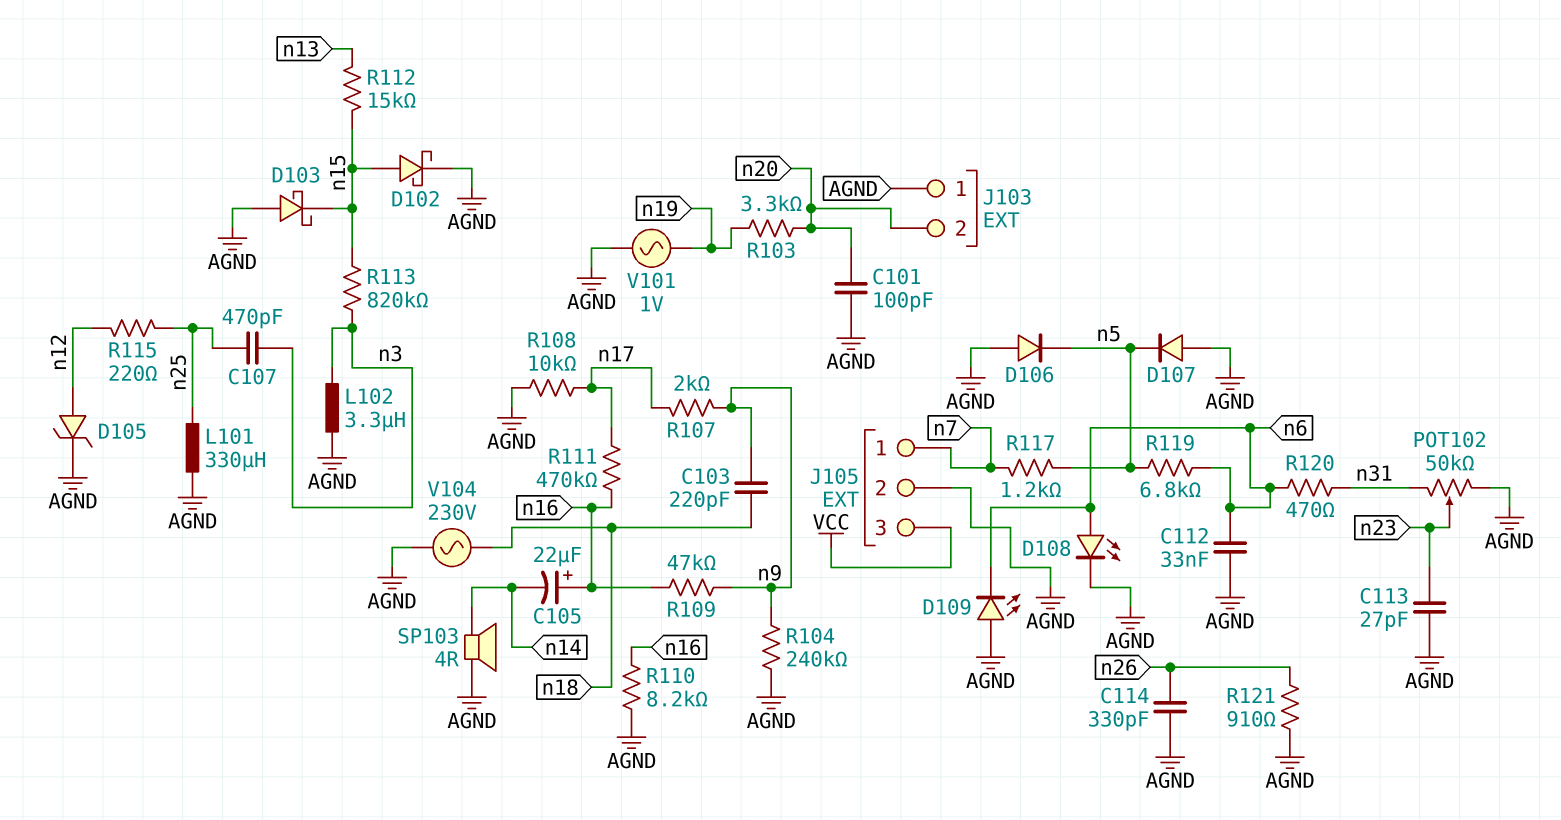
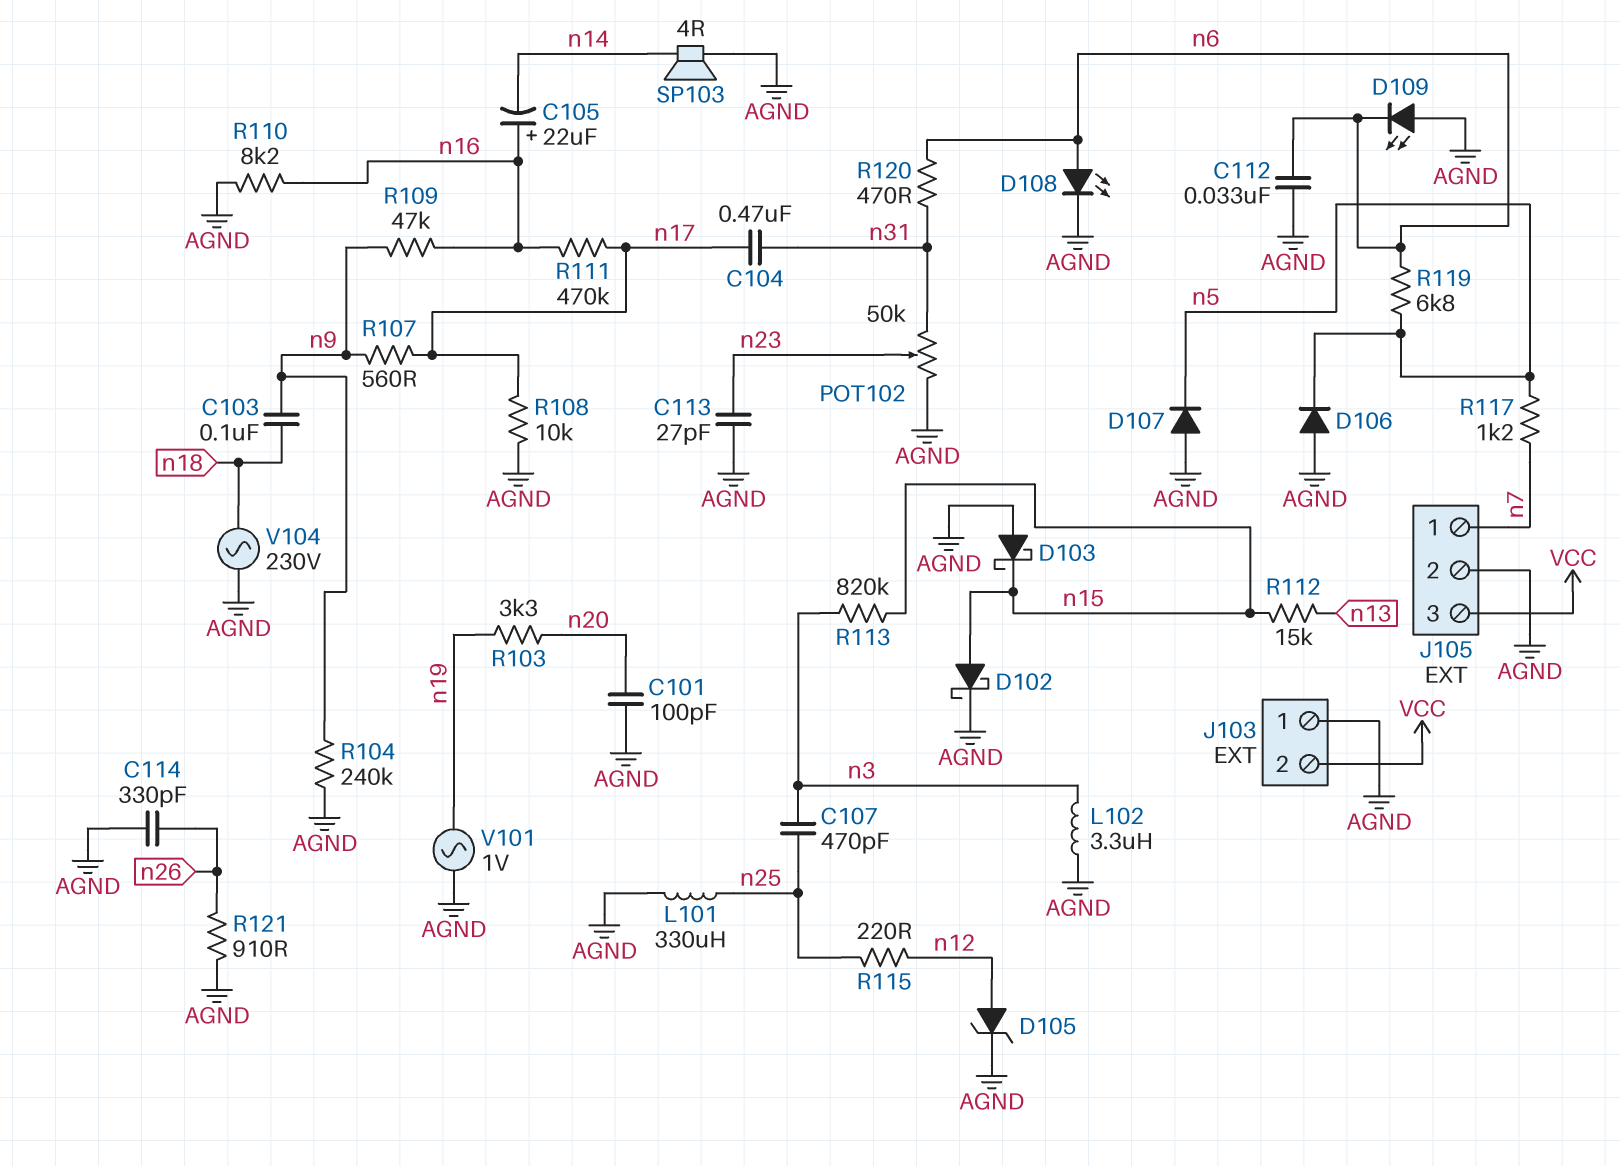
C103: 220pF (n9, n18) -> 100nF (n9, n18)
C104: none -> 470nF (n17, n31)
J103 pin 2: n20 -> VCC
R107: 2k (n9, n17) -> 560 (n9, n17)

